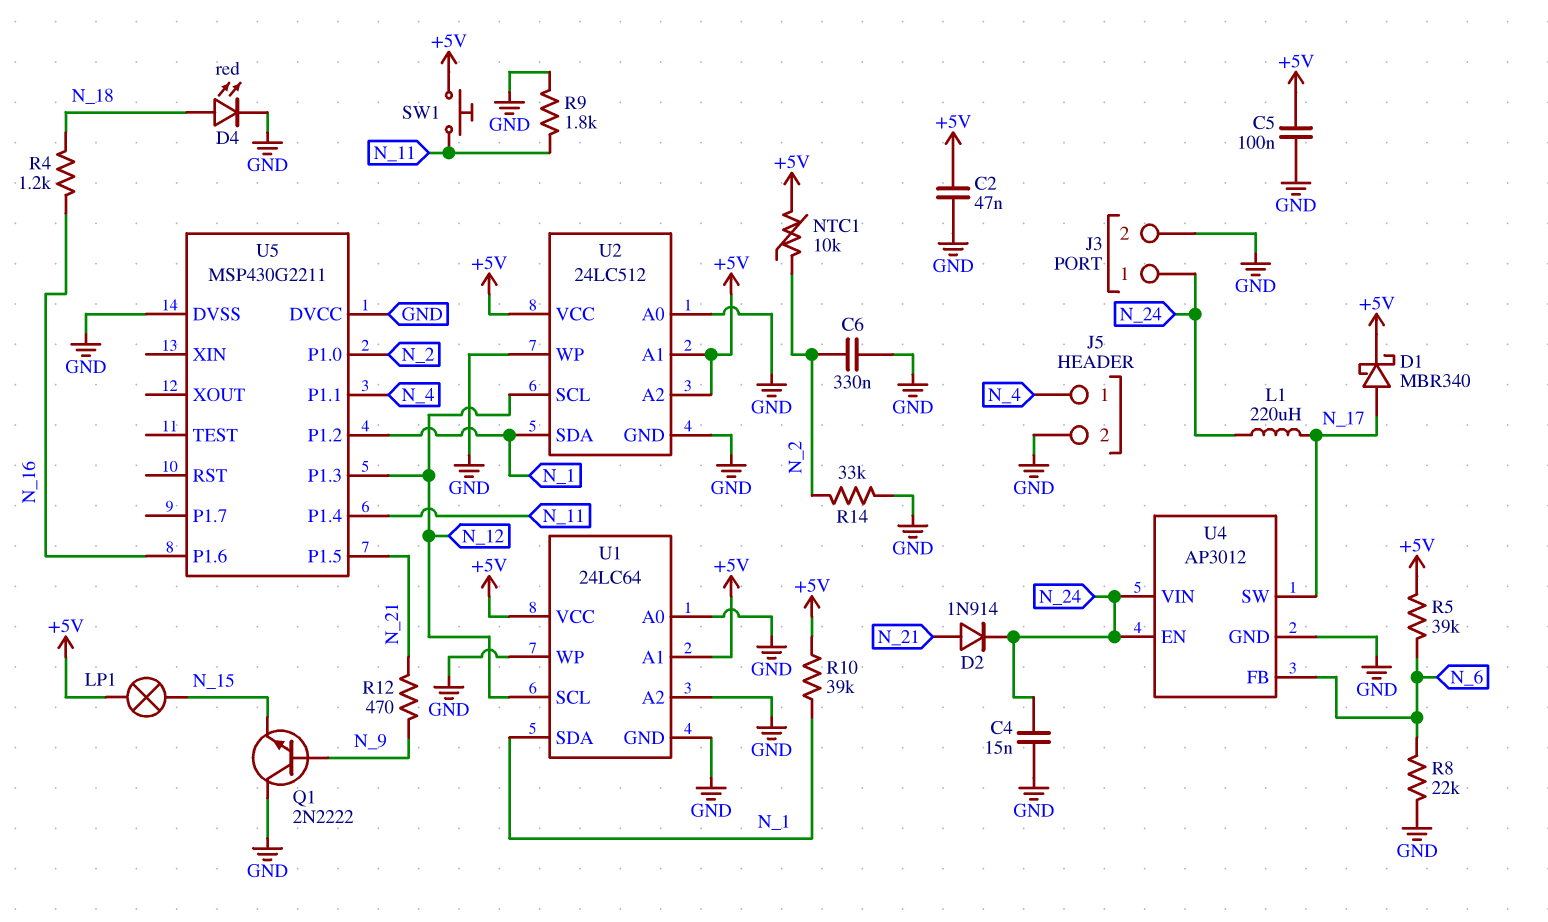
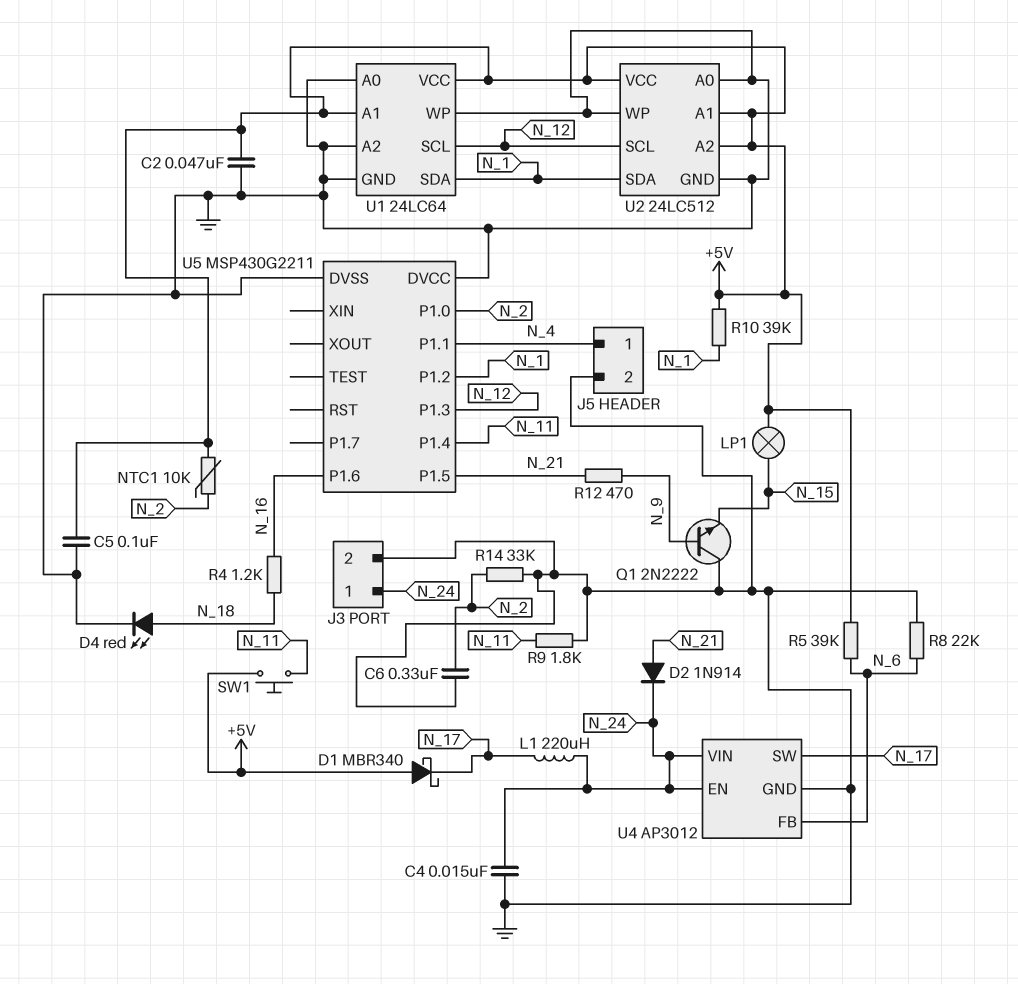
D1: schottky MBR340 (A N_17, K +5V) -> schottky MBR340 (A +5V, K N_17)

